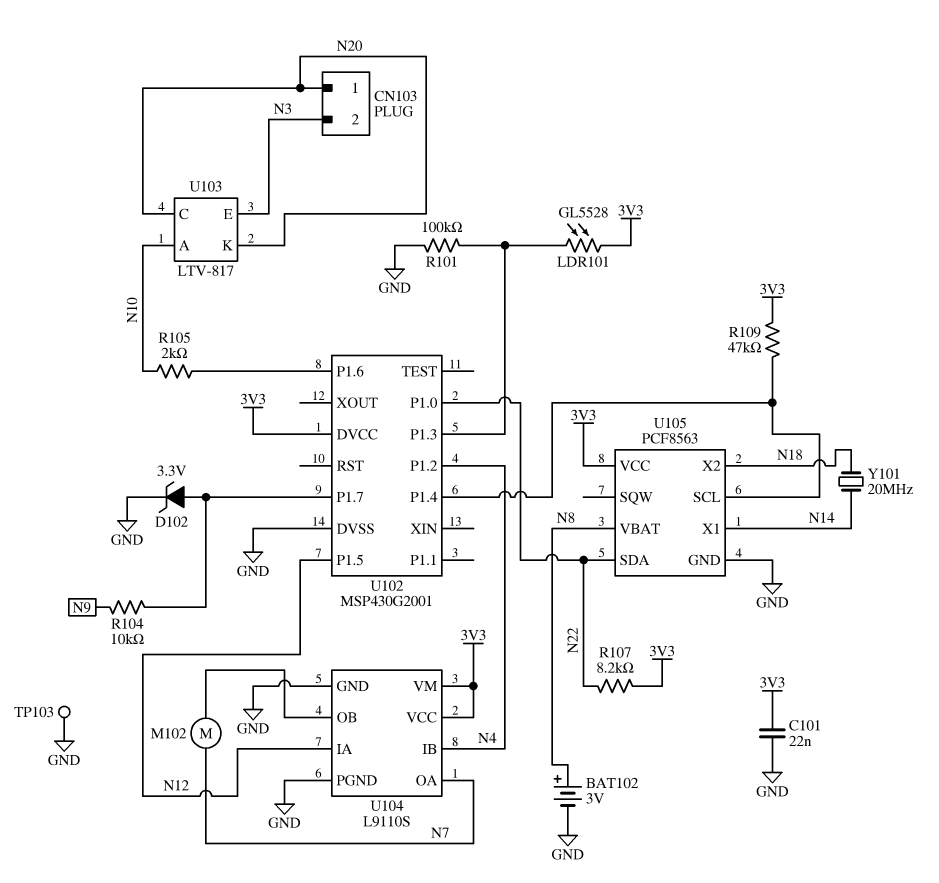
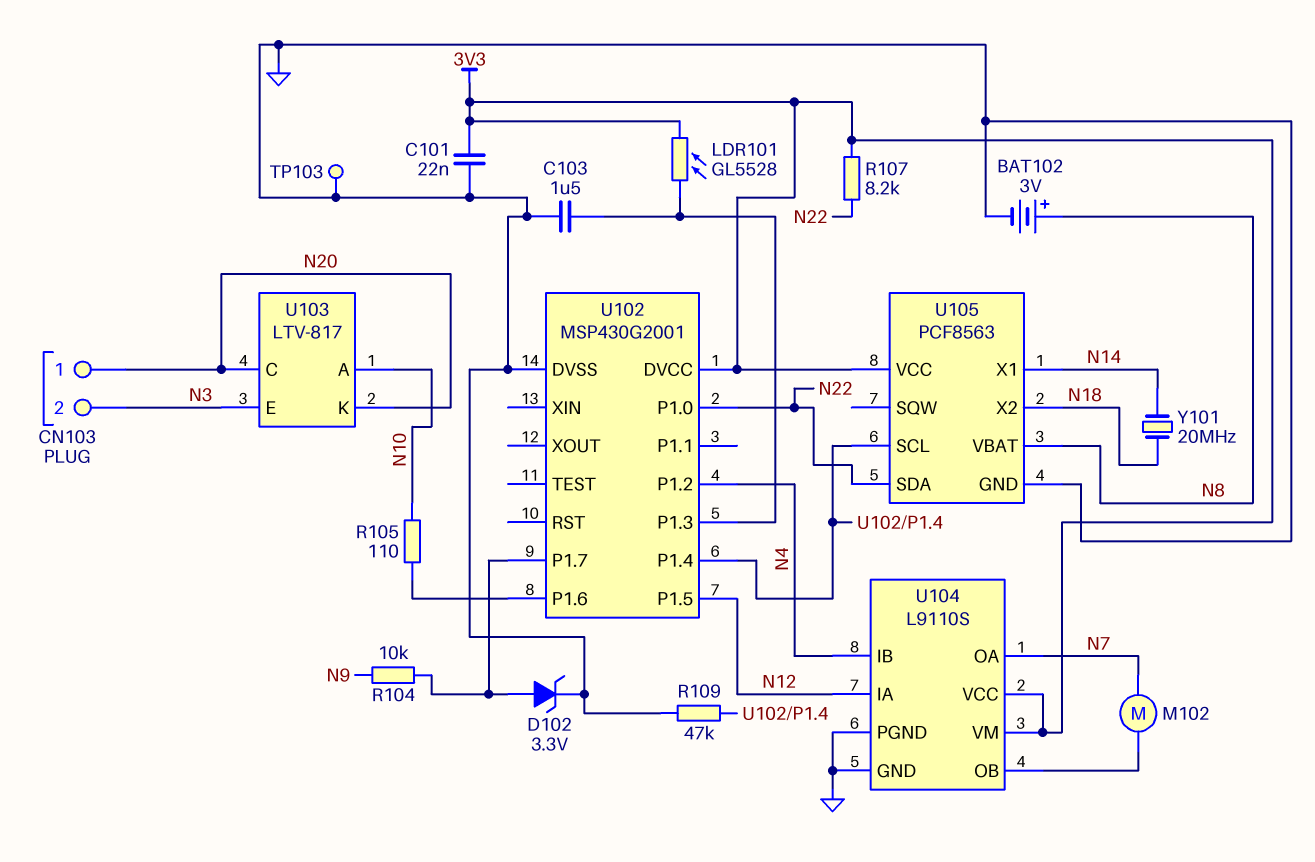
C103: none -> 1.5uF (GND, U102/P1.3)
R101: 100k (GND, U102/P1.3) -> none
R105: 2k (N10, U102/P1.6) -> 110 (N10, U102/P1.6)
R109: 47k (3V3, U102/P1.4) -> 47k (GND, U102/P1.4)

